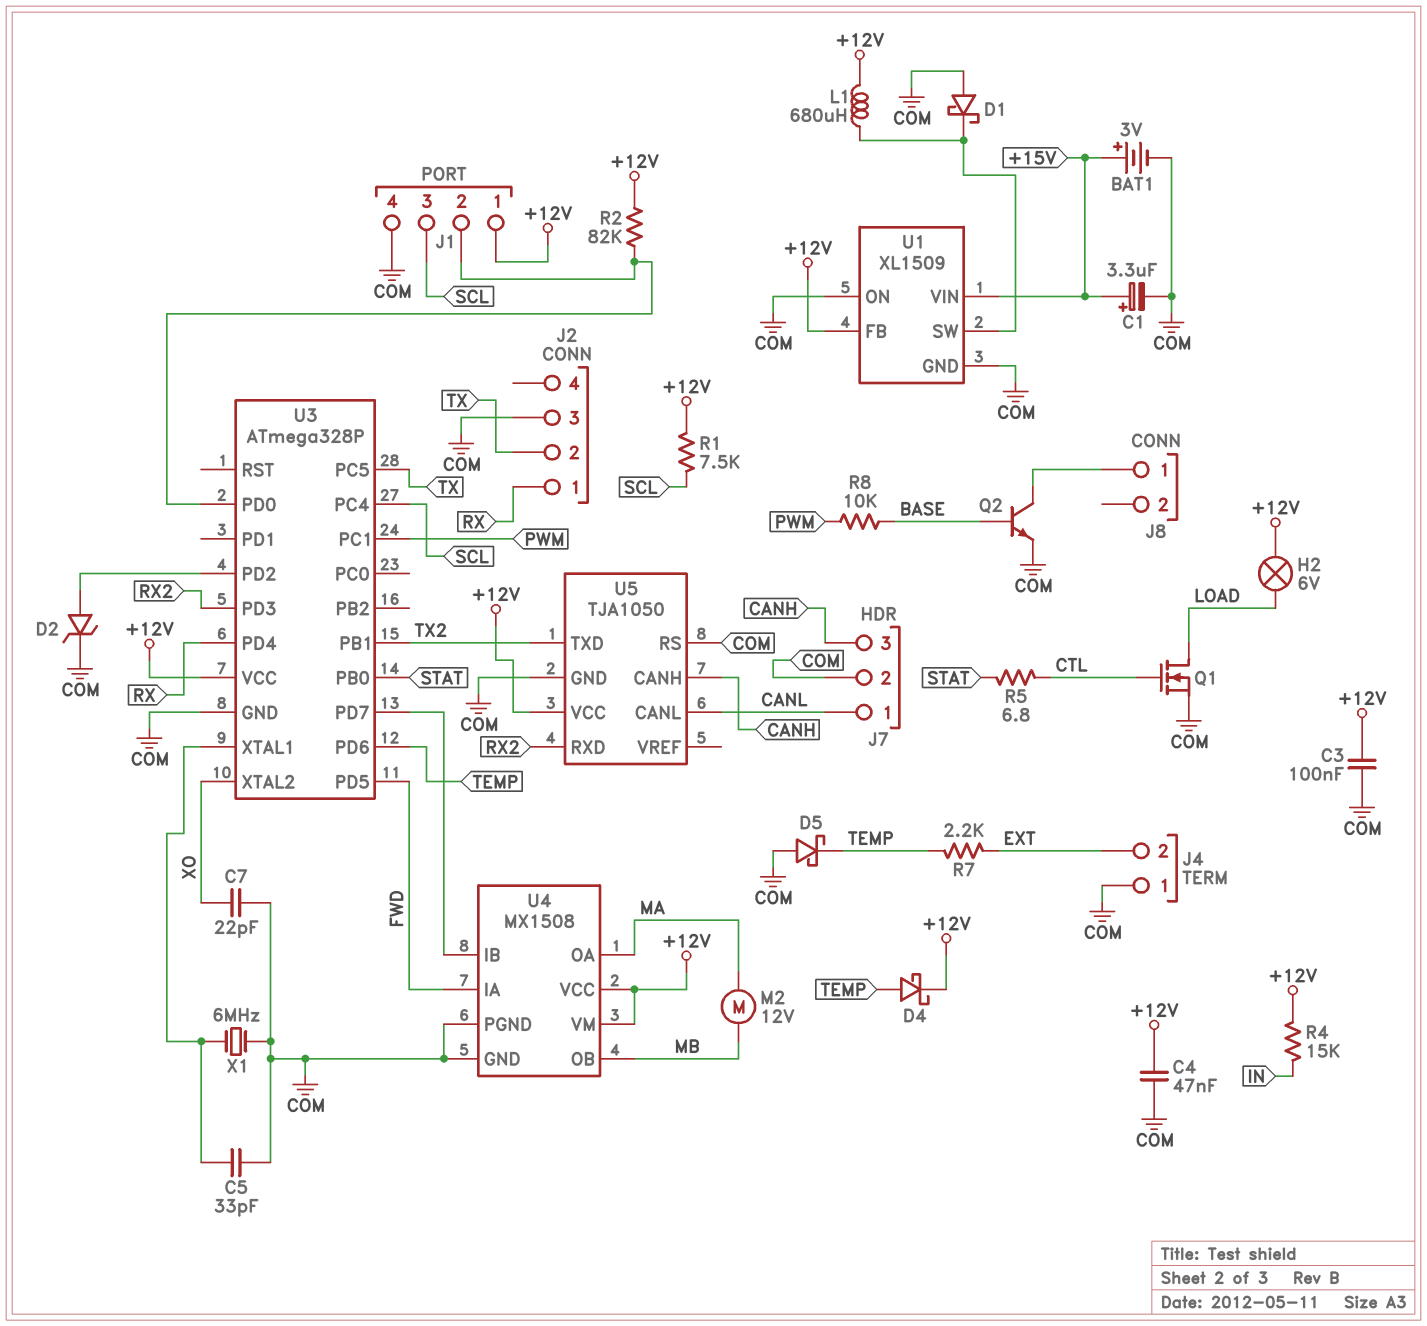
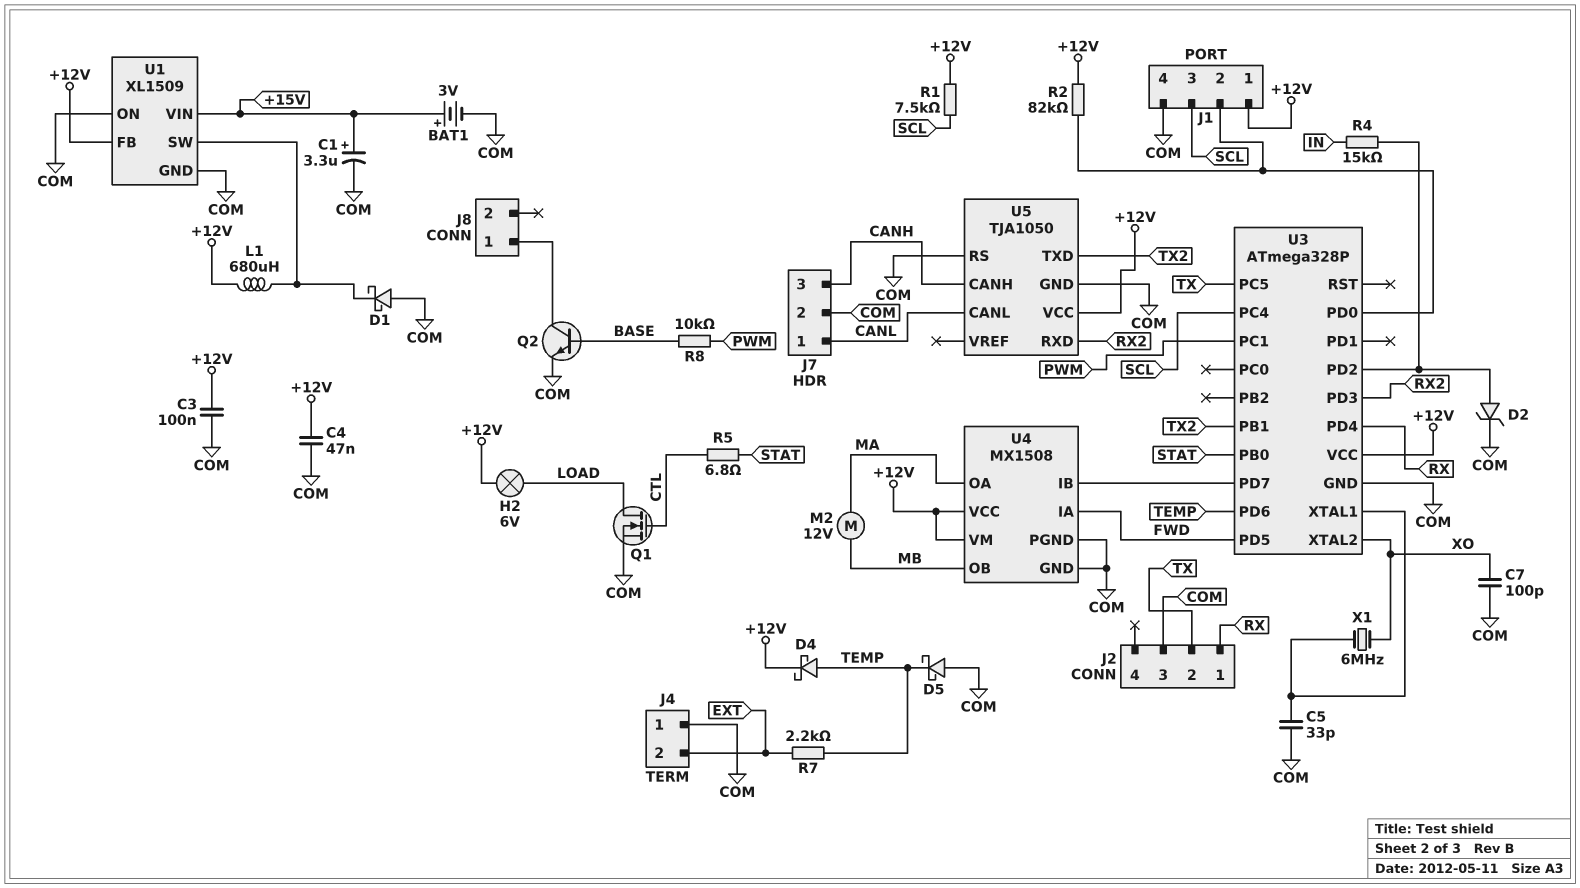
C7: 22pF (COM, XO) -> 100pF (COM, XO)
R4: 15k (+12V, IN) -> 15k (IN, U3/PD2)
X1: 6MHz (COM, U3/XTAL1) -> 6MHz (U3/XTAL1, XO)

